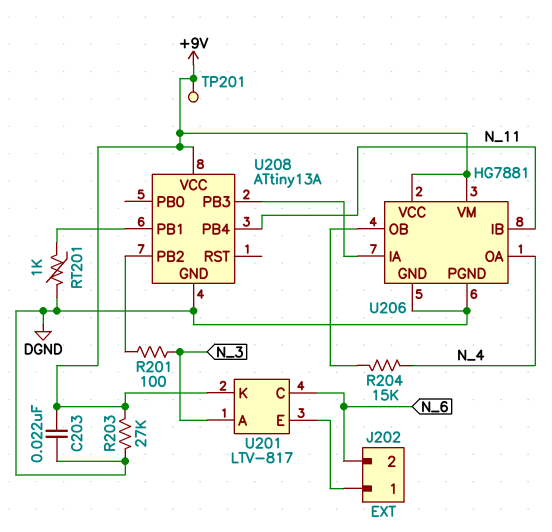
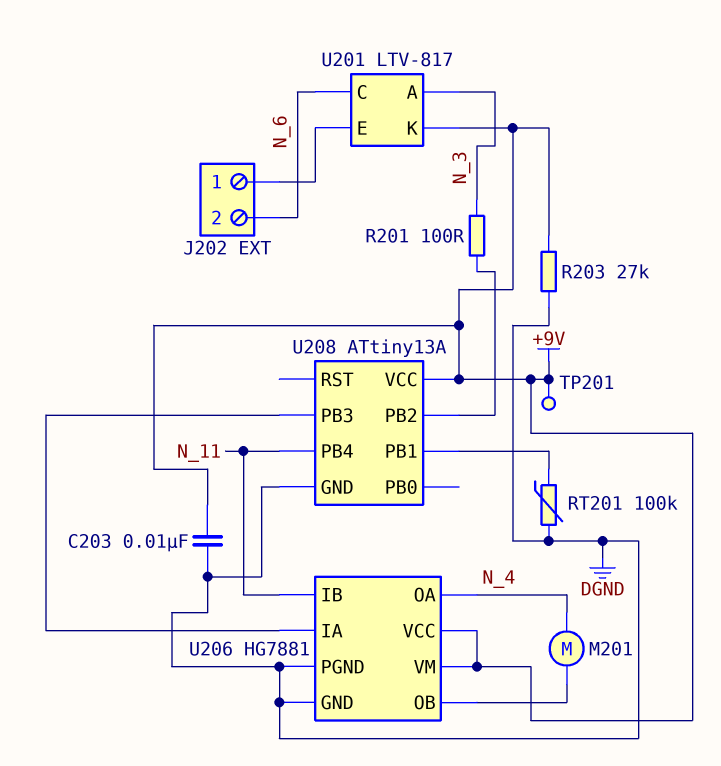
C203: 22nF (+9V, DGND) -> 10nF (+9V, DGND)
M201: none -> motor (N_4, U206/OB)
R204: 15k (N_4, U206/OB) -> none
RT201: 1k (DGND, U208/PB1) -> 100k (DGND, U208/PB1)

